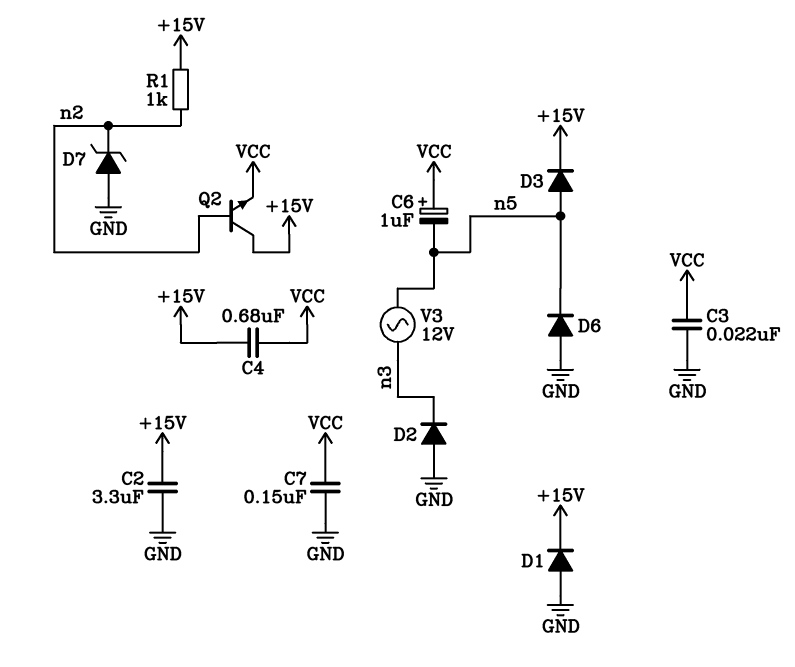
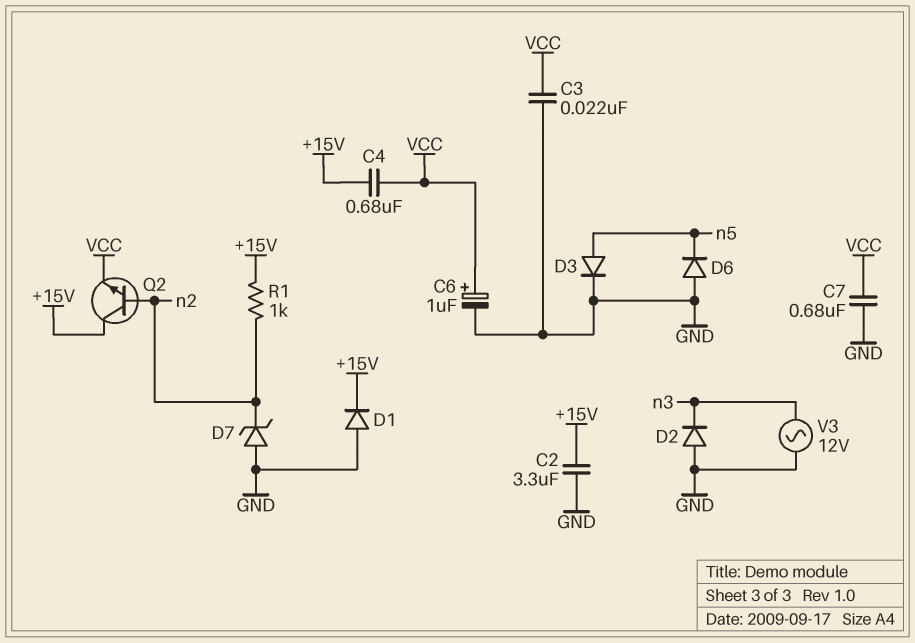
C6: 1uF (plus VCC, minus n5) -> 1uF (plus VCC, minus GND)
C7: 150nF (GND, VCC) -> 680nF (GND, VCC)
D3: diode (A n5, K +15V) -> diode (A n5, K GND)
V3: AC 12V (n3, n5) -> AC 12V (GND, n3)

